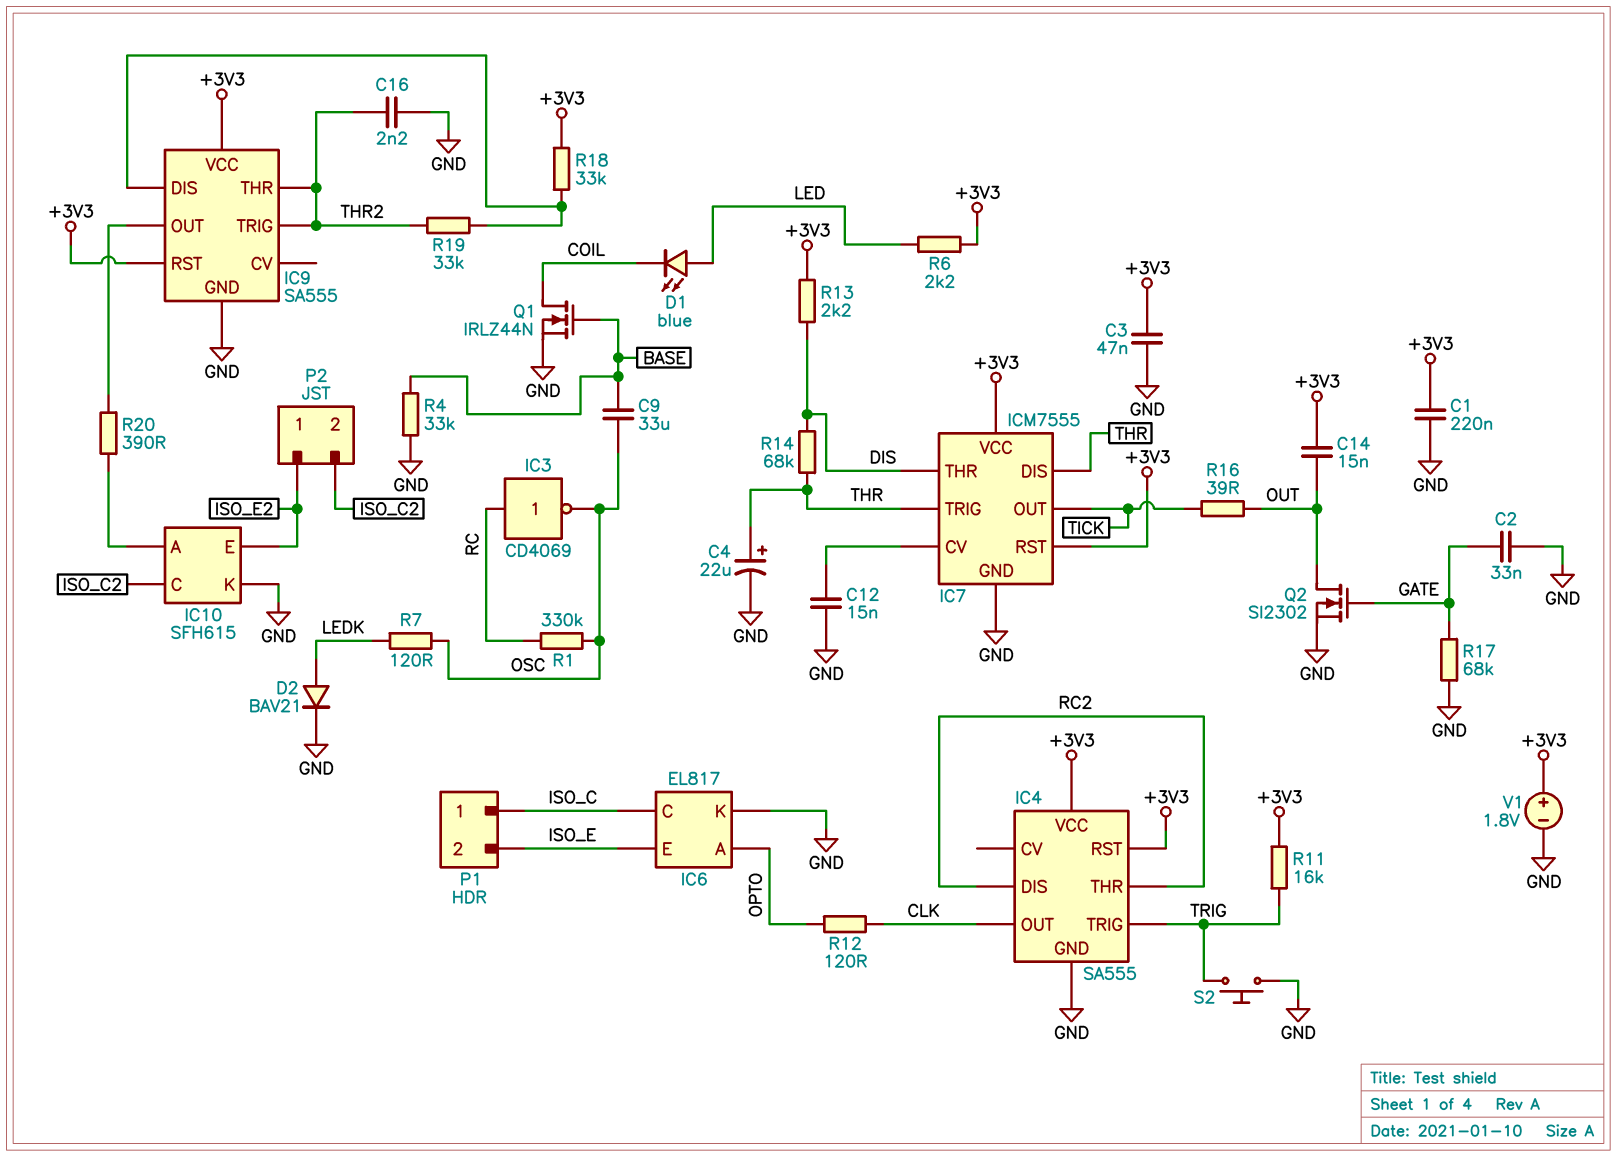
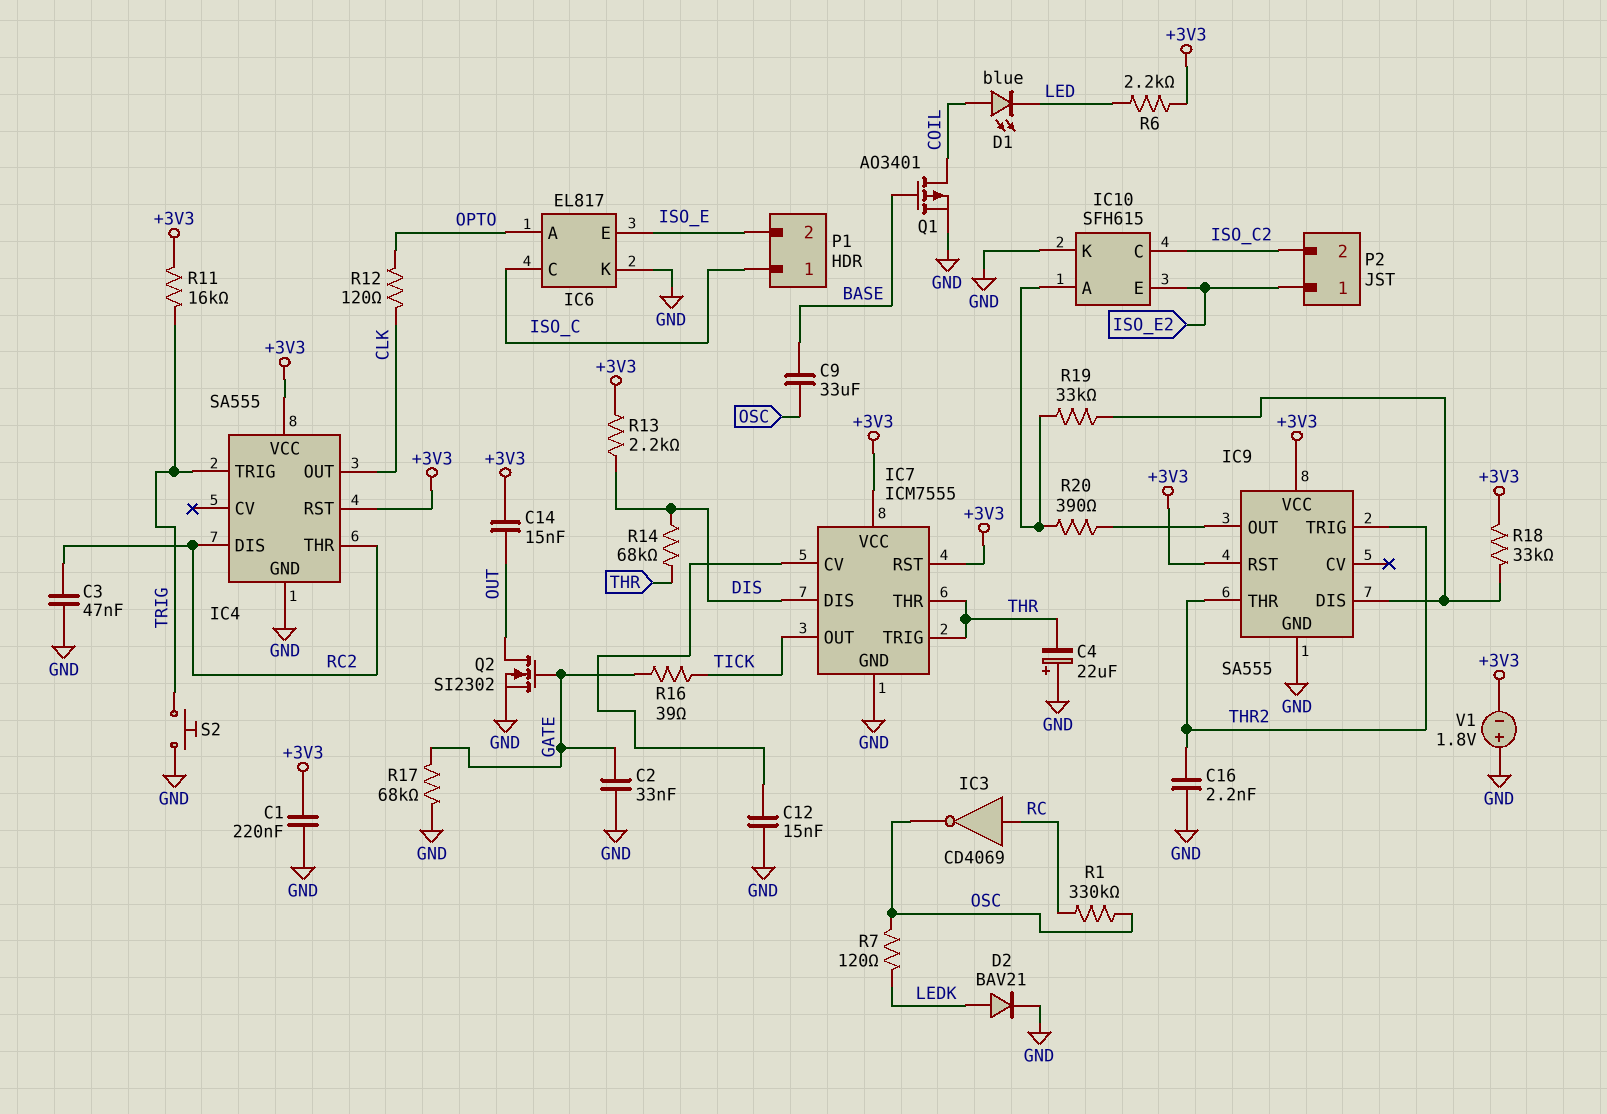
C3: 47nF (+3V3, GND) -> 47nF (GND, RC2)
C4: 22uF (plus THR, minus GND) -> 22uF (plus GND, minus THR)
D1: LED blue (A LED, K COIL) -> LED blue (A COIL, K LED)
IC7 pin DIS: THR -> DIS
IC7 pin THR: DIS -> THR
Q1: NMOS IRLZ44N (G BASE, D COIL, S GND) -> PMOS AO3401 (G BASE, D COIL, S GND)
R4: 33k (BASE, GND) -> none
R16: 39 (OUT, TICK) -> 39 (GATE, TICK)
R19: 33k (IC9/DIS, THR2) -> 33k (IC9/DIS, IC10/A)
V1: 1.8V (plus +3V3, minus GND) -> 1.8V (plus GND, minus +3V3)

